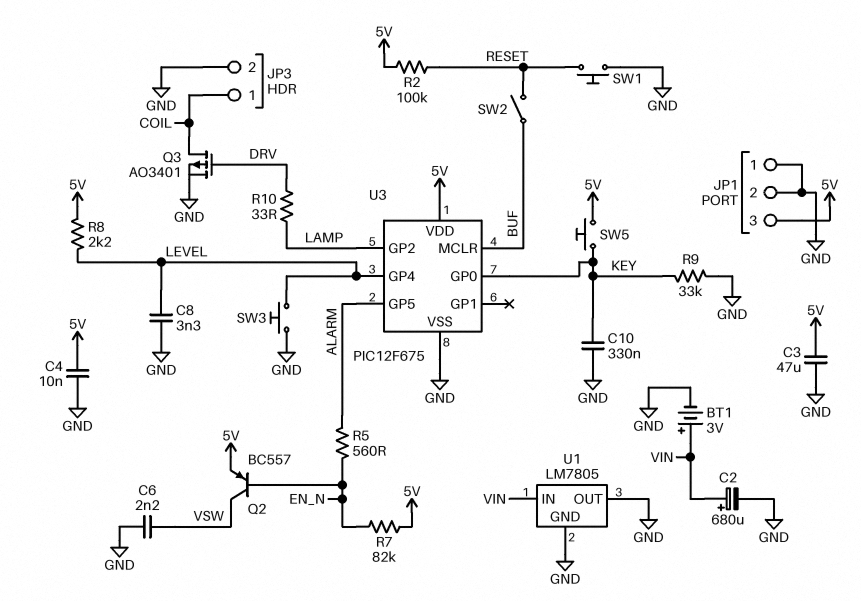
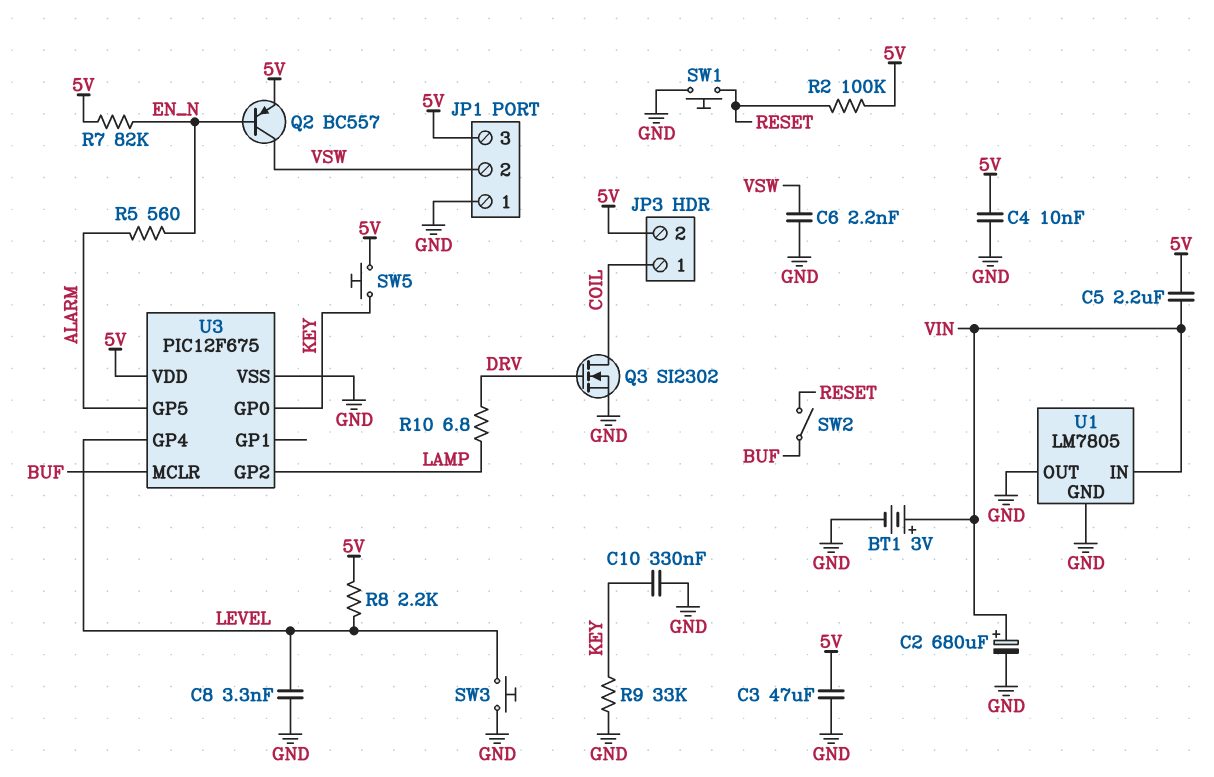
C5: none -> 2.2uF (5V, VIN)
JP1 pin 2: GND -> VSW
JP3 pin 2: GND -> 5V
Q3: PMOS AO3401 (G DRV, D COIL, S GND) -> NMOS SI2302 (G DRV, D COIL, S GND)
R10: 33 (DRV, LAMP) -> 6.8 (DRV, LAMP)

